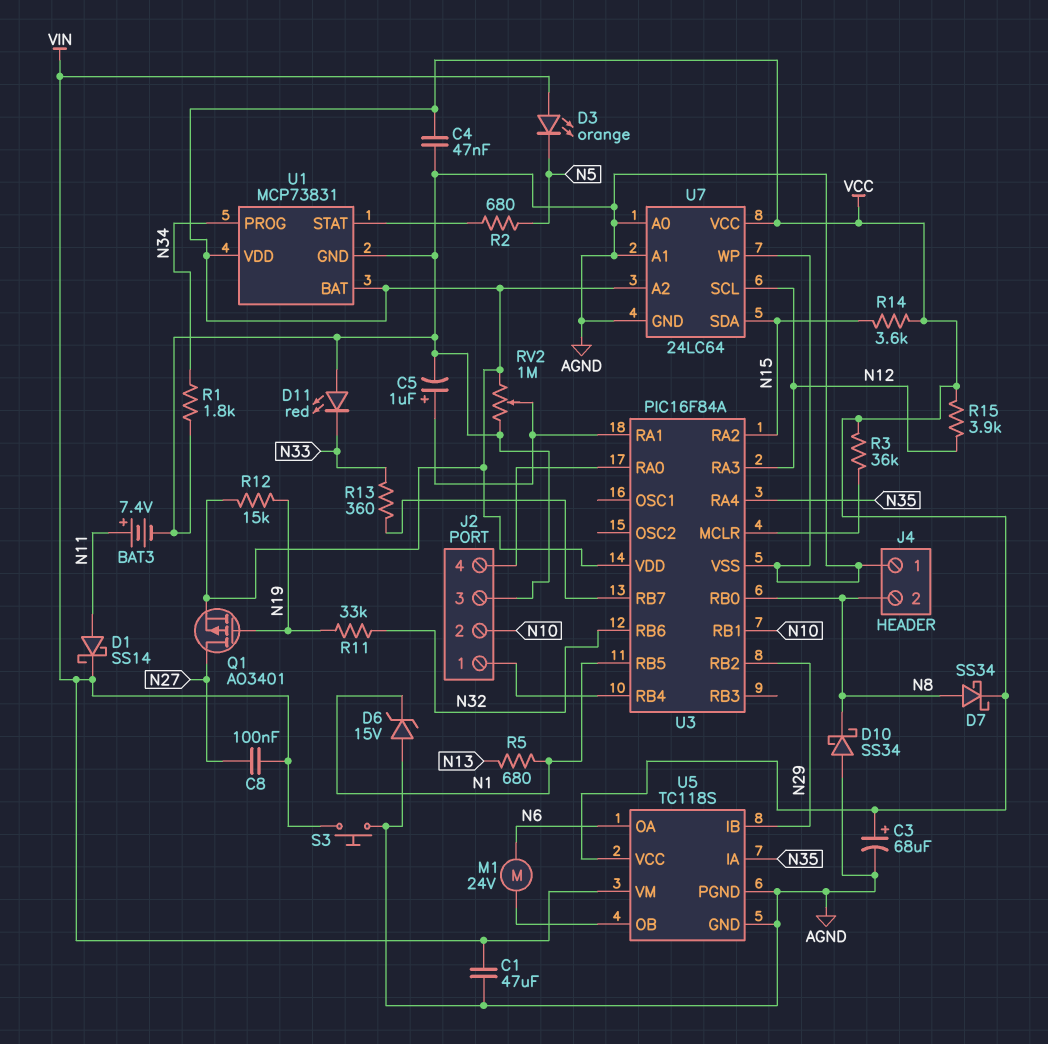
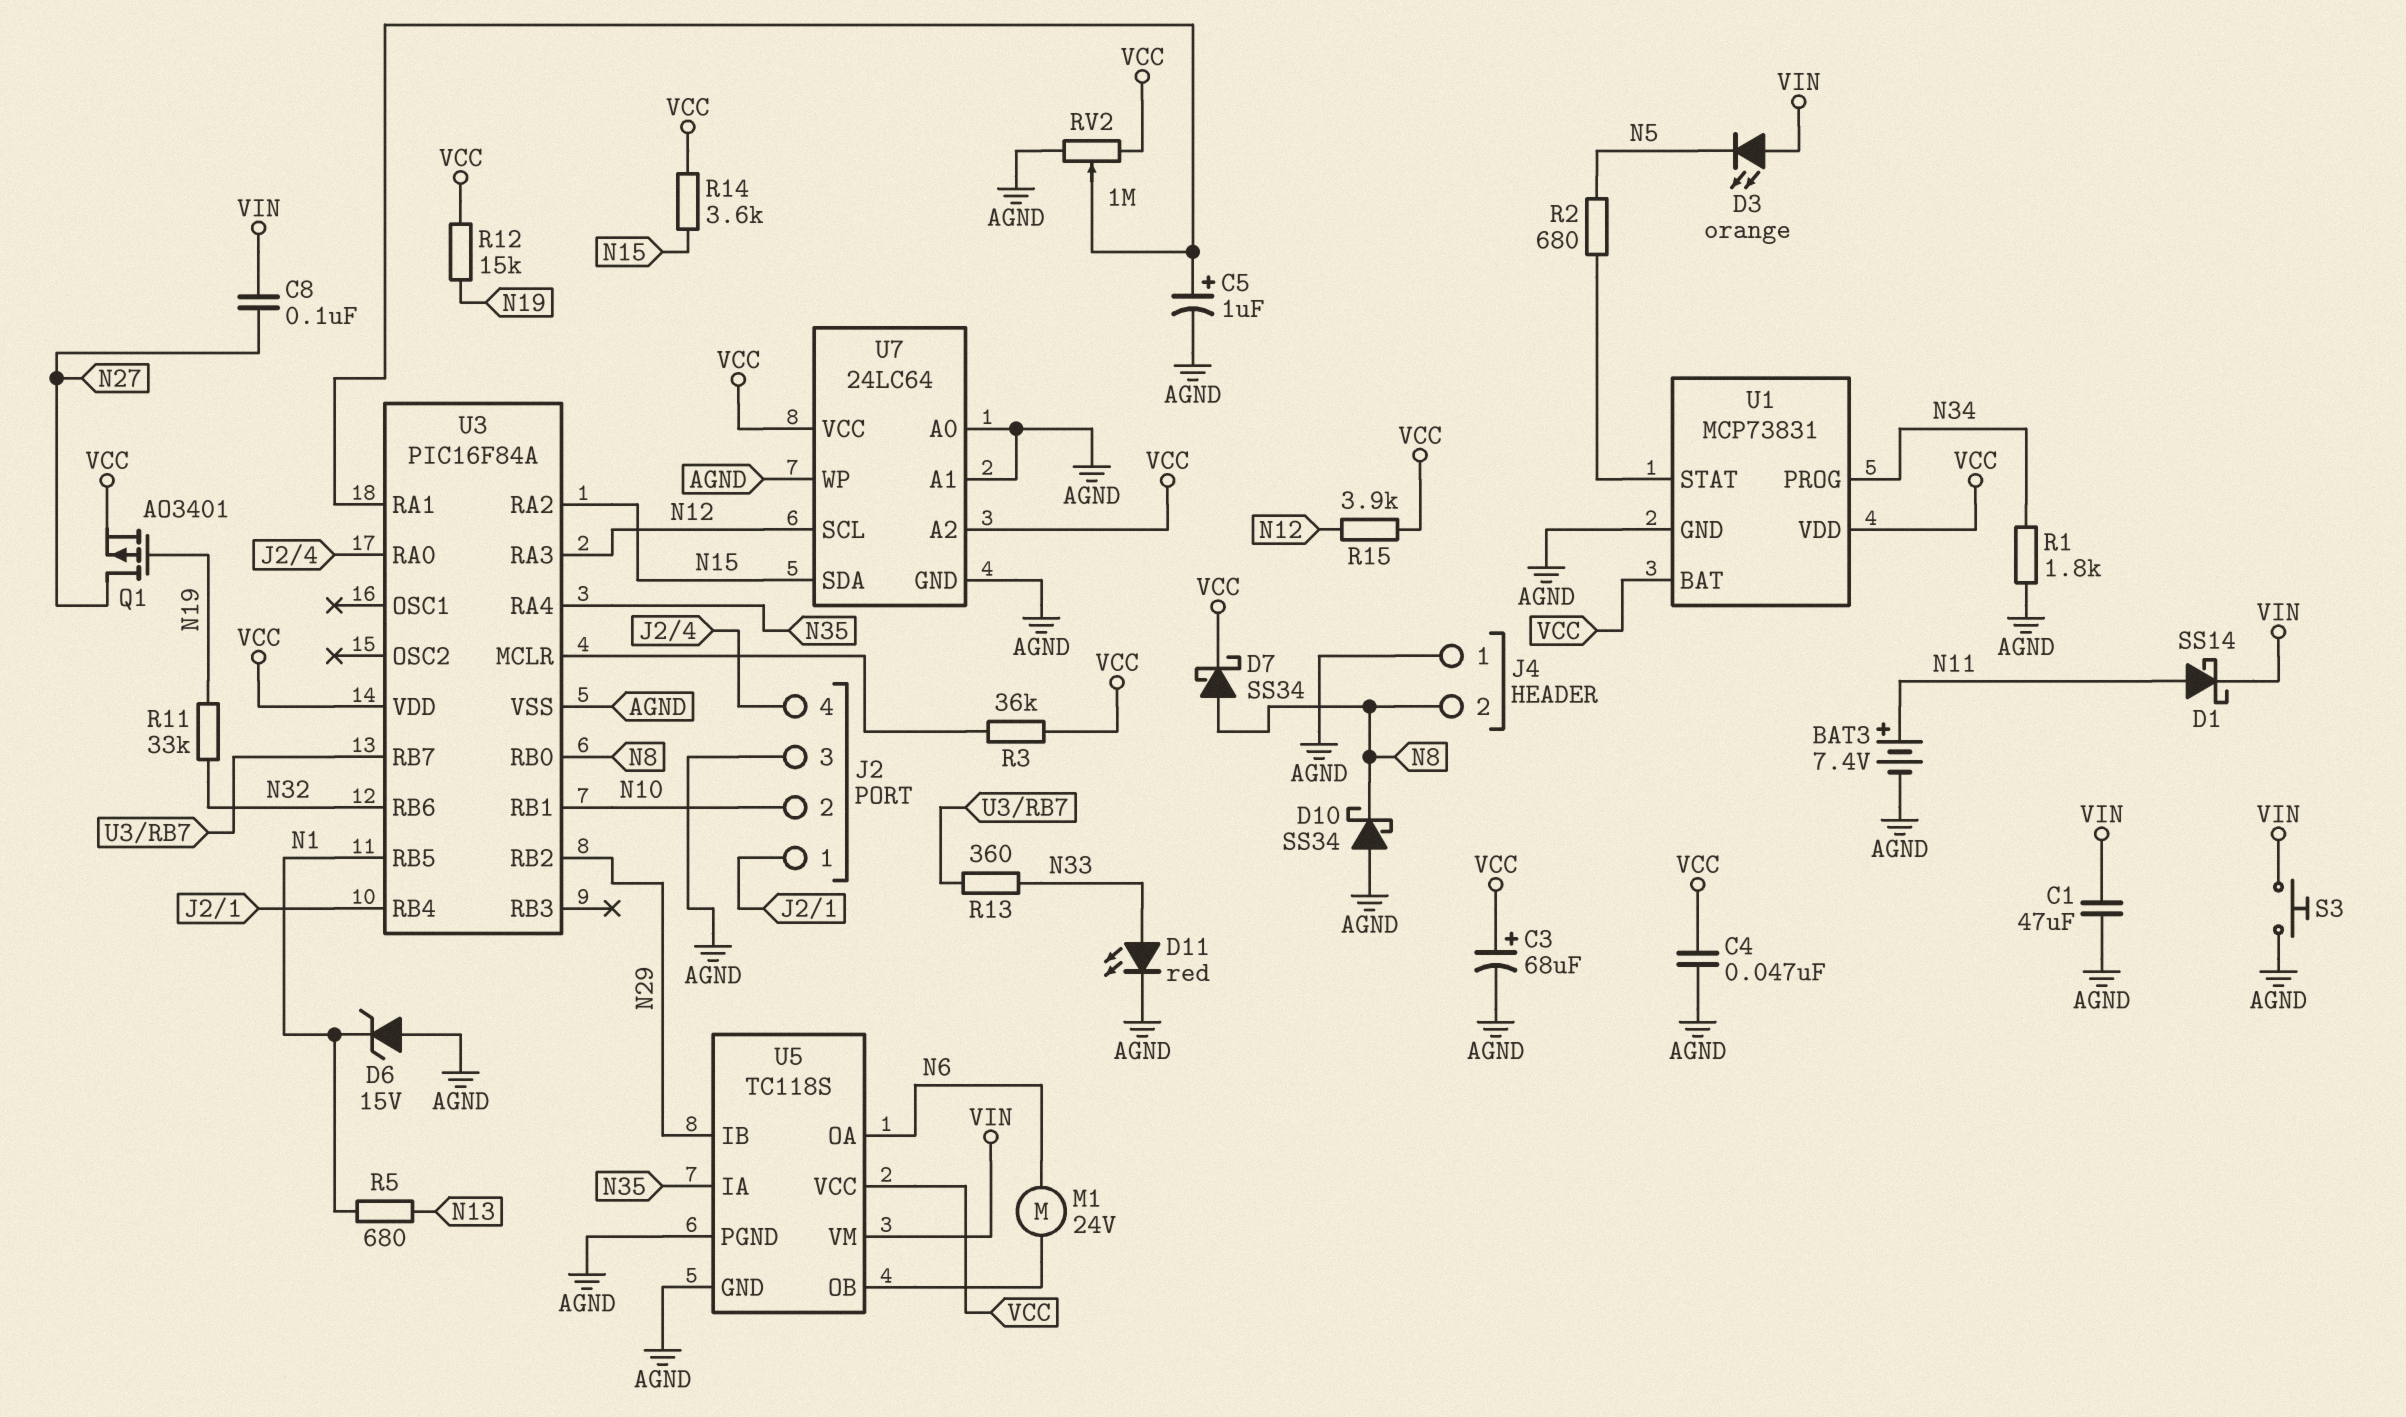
D11: LED red (A AGND, K N33) -> LED red (A N33, K AGND)

